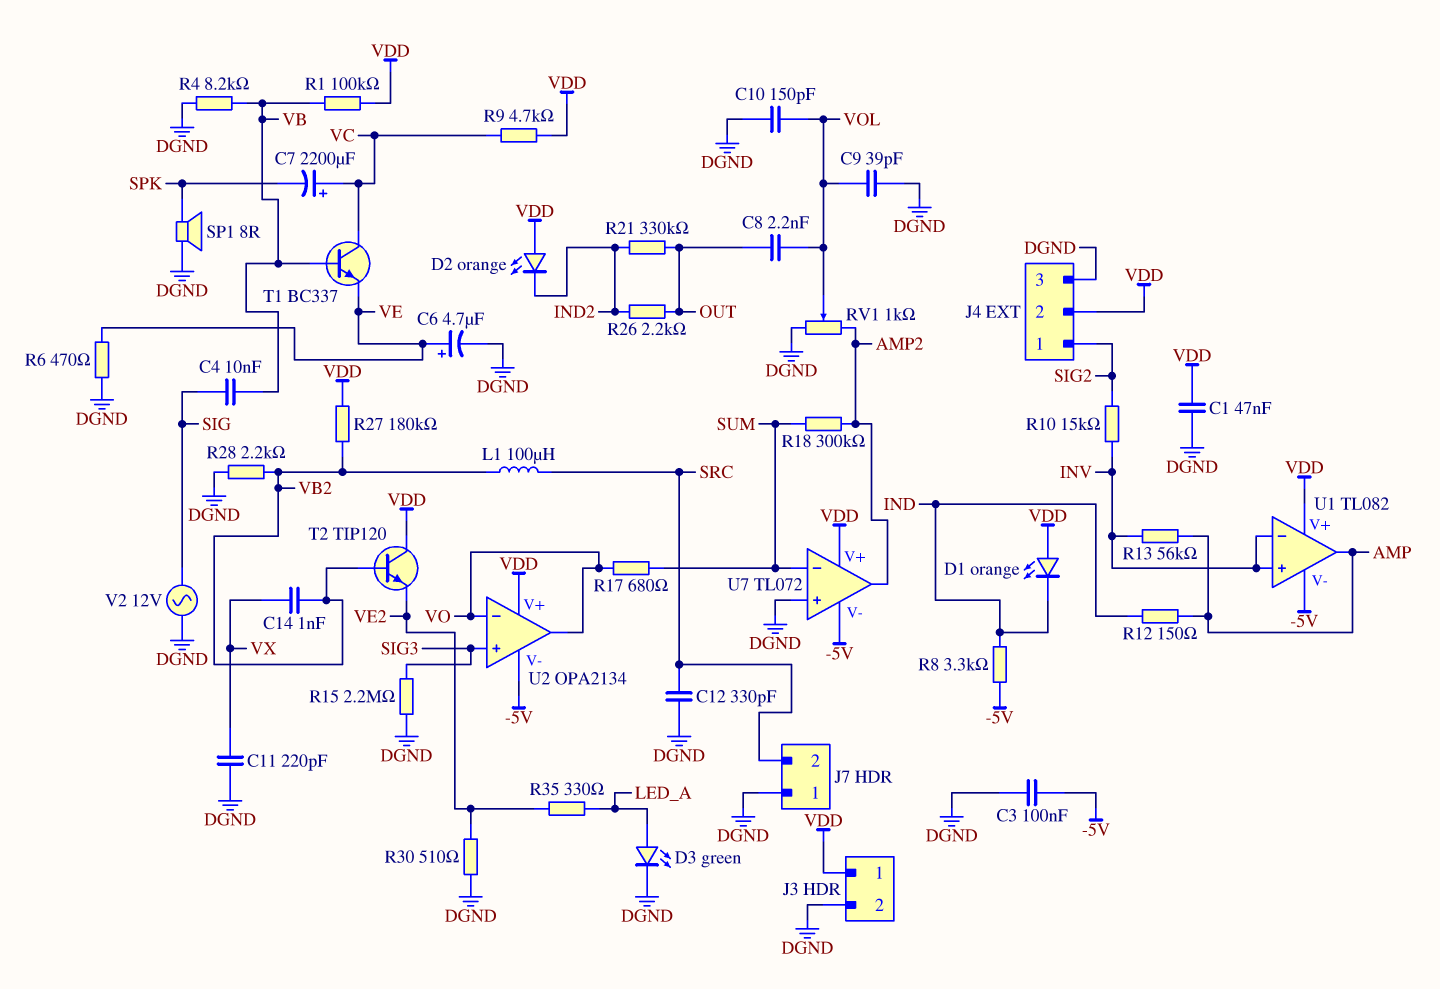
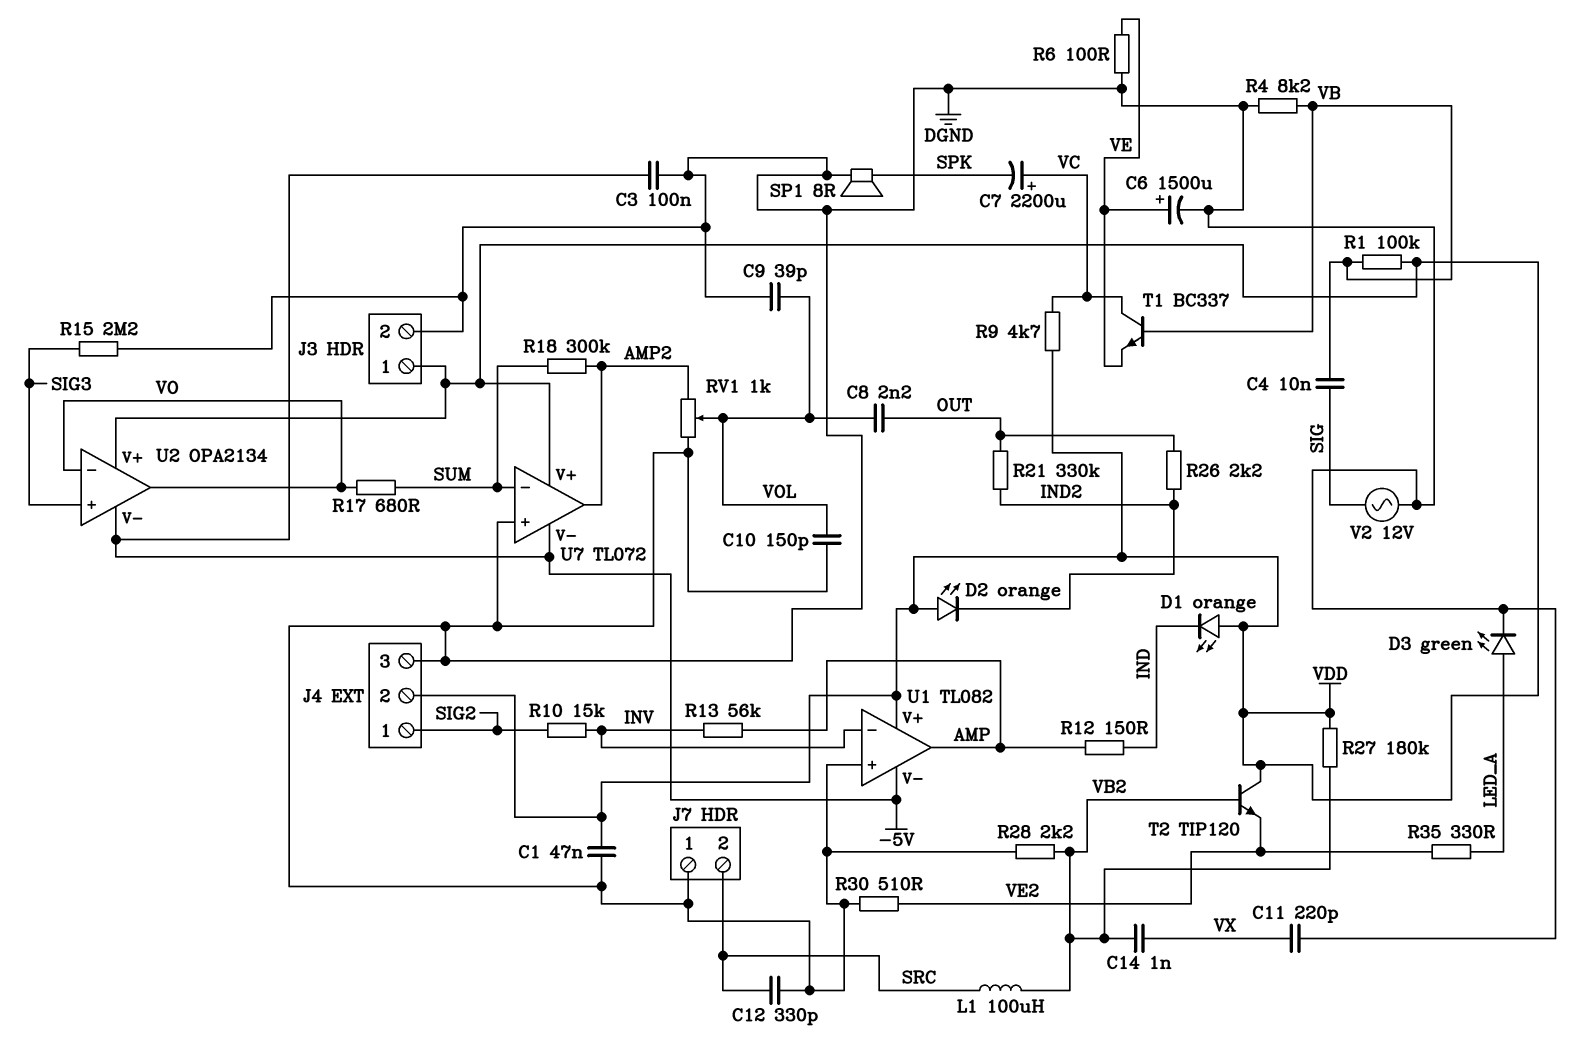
C6: 4.7uF (plus VE, minus DGND) -> 1500uF (plus VE, minus DGND)
R6: 470 (DGND, VE) -> 100 (DGND, VE)
R8: 3.3k (-5V, IND) -> none
U1 pin in+: INV -> DGND

